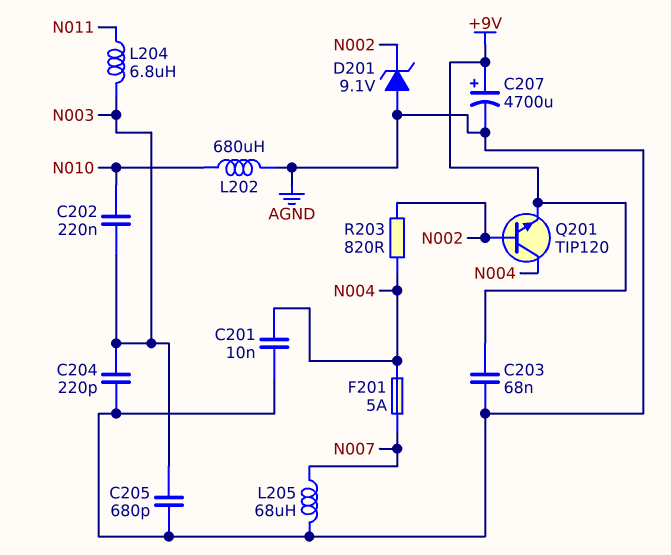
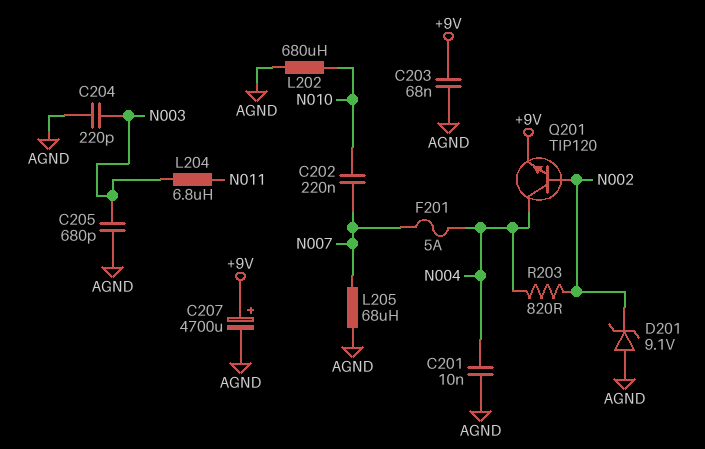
C202: 220nF (N003, N010) -> 220nF (N007, N010)

